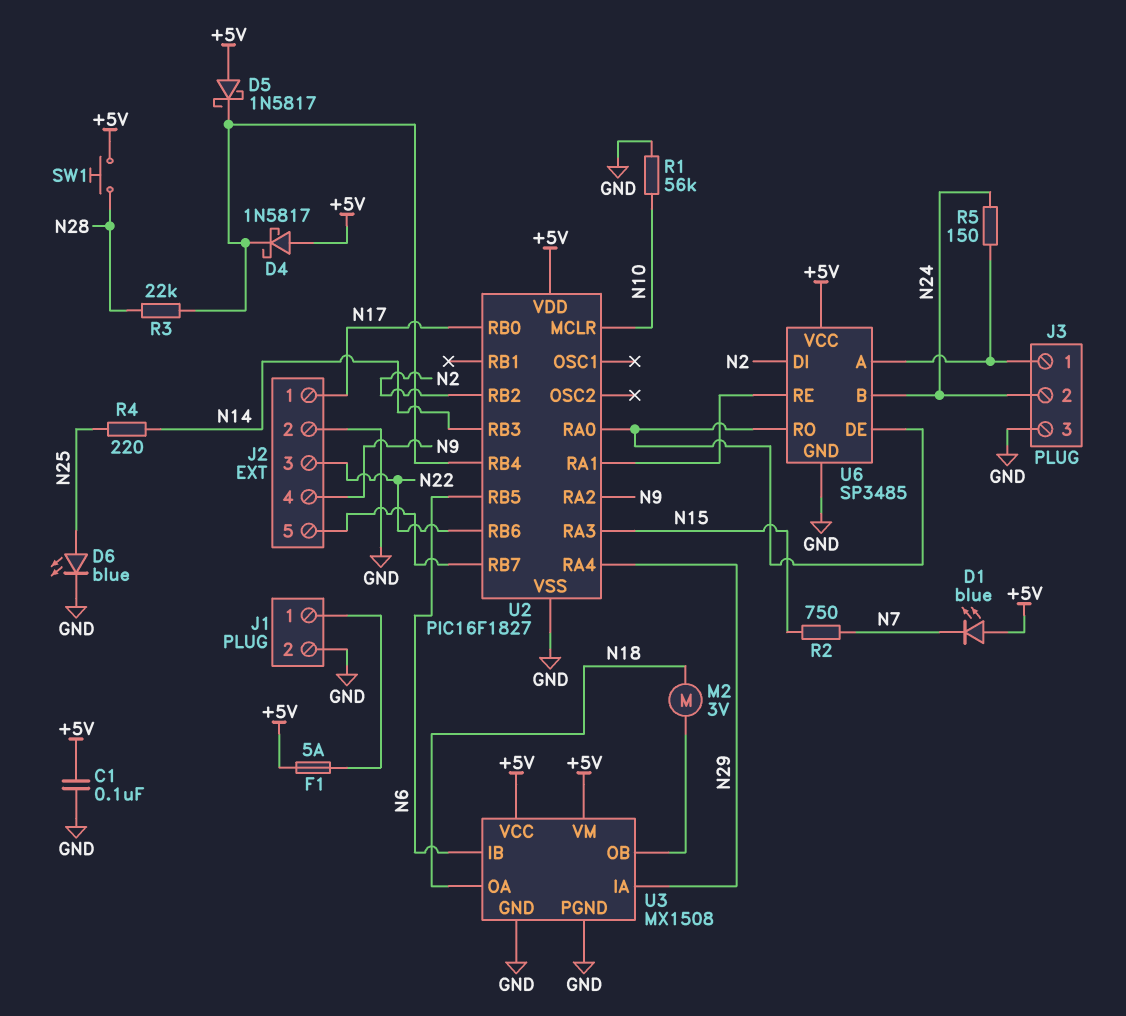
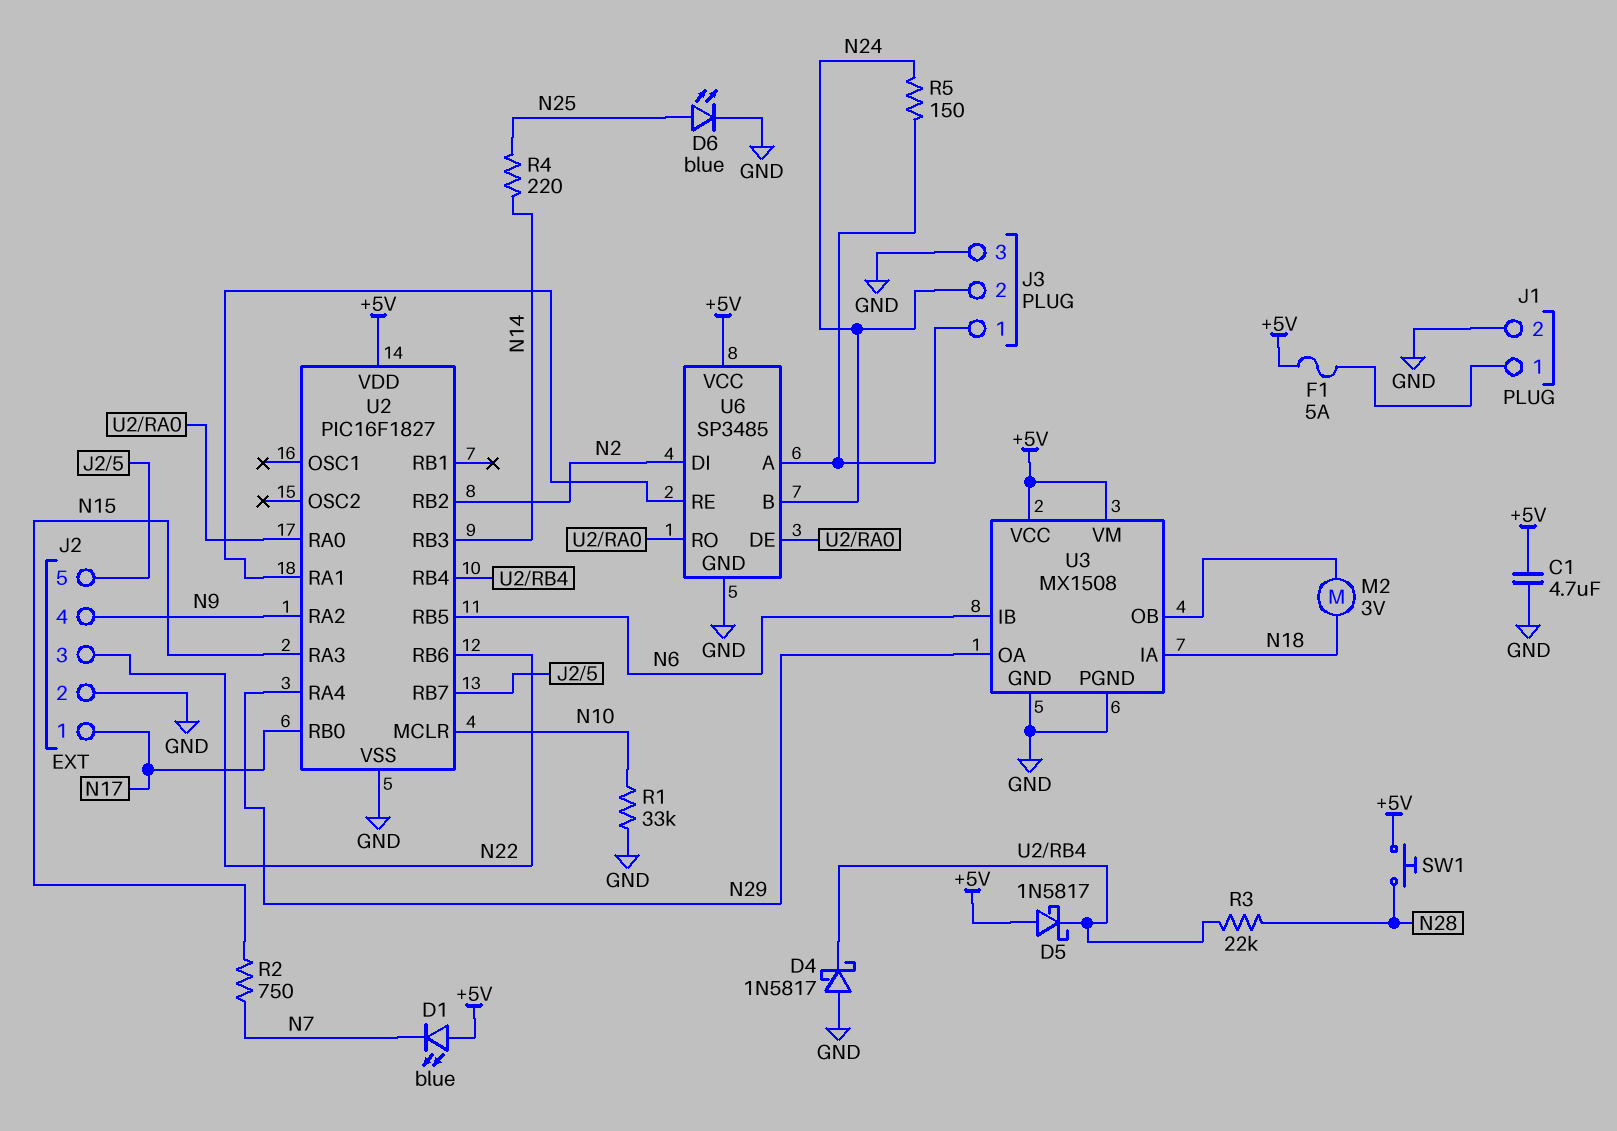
C1: 100nF (+5V, GND) -> 4.7uF (+5V, GND)
D4: schottky 1N5817 (A +5V, K U2/RB4) -> schottky 1N5817 (A GND, K U2/RB4)
R1: 56k (GND, N10) -> 33k (GND, N10)
U3 pin IA: N29 -> N18
U3 pin OA: N18 -> N29

